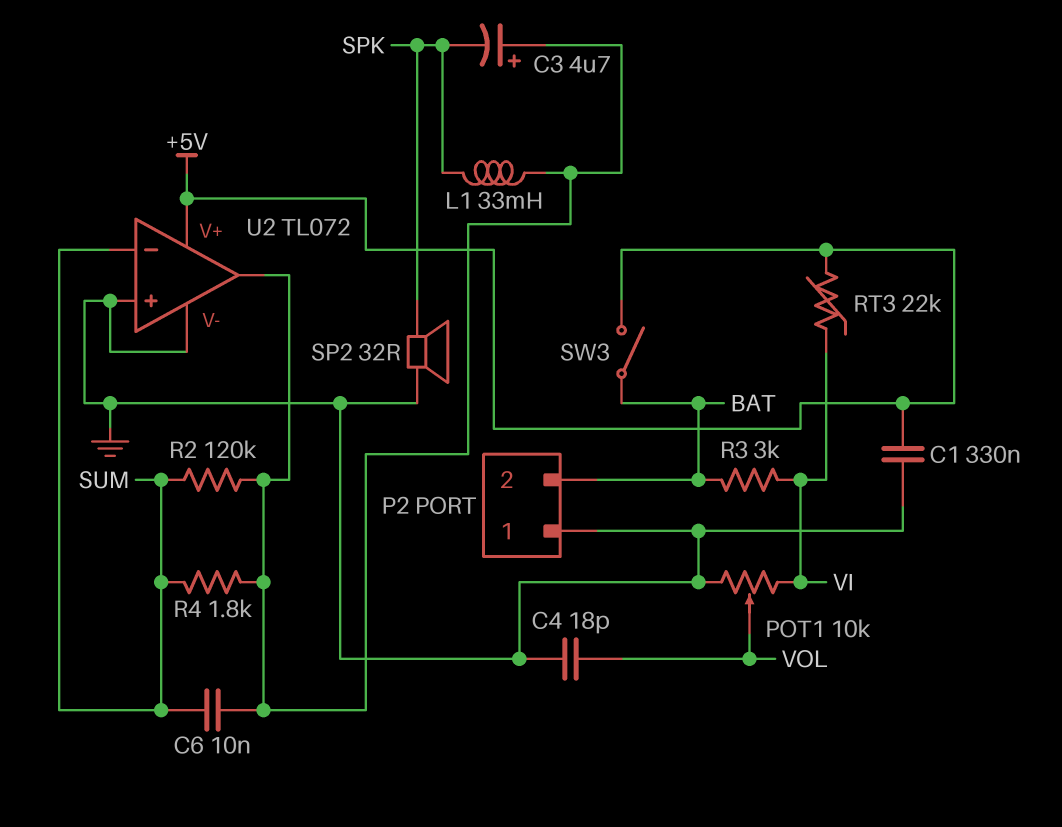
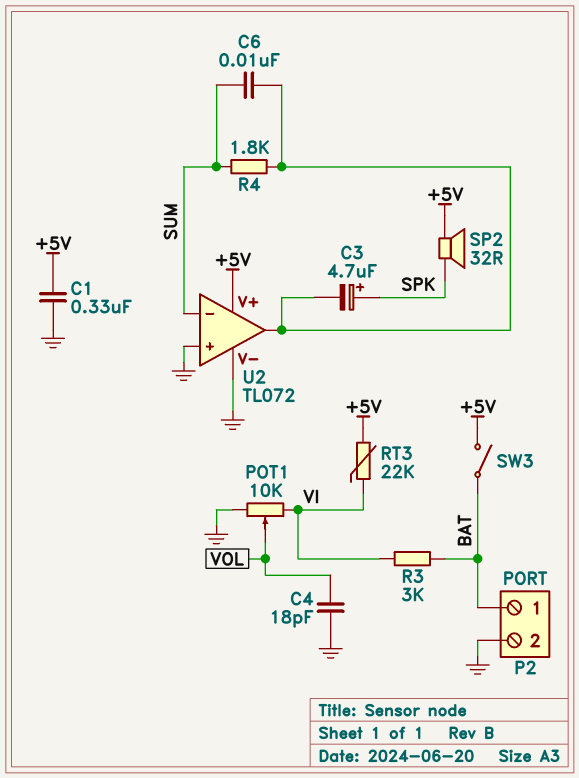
C3: 4.7uF (plus U2/out, minus SPK) -> 4.7uF (plus SPK, minus U2/out)
L1: 33mH (SPK, U2/out) -> none
P2 pin 1: GND -> BAT
P2 pin 2: BAT -> GND
R2: 120k (SUM, U2/out) -> none
SP2: speaker 32R (GND, SPK) -> speaker 32R (+5V, SPK)

